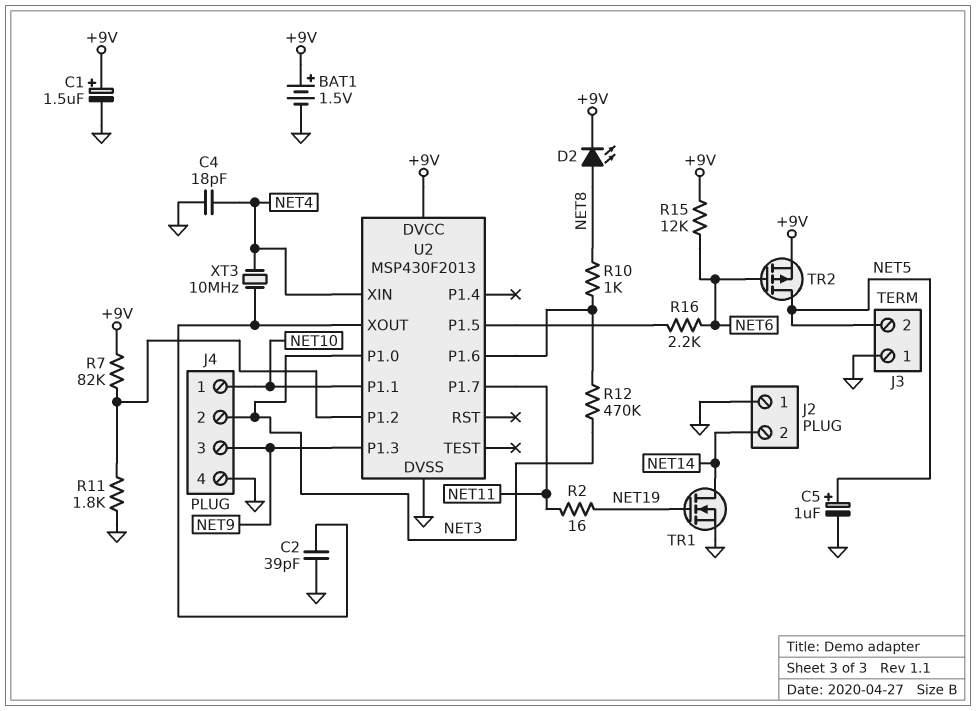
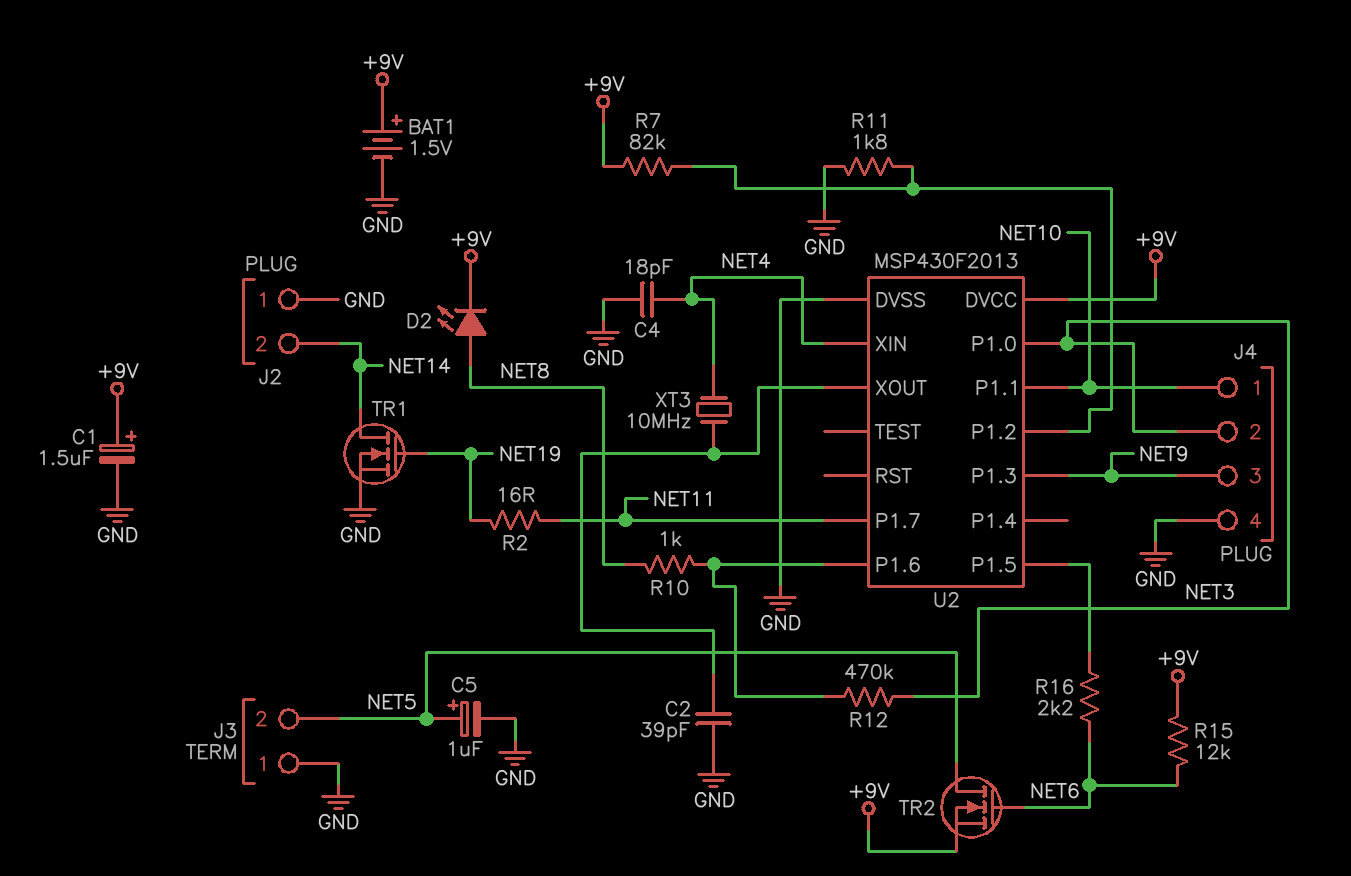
TR2: PMOS (G NET6, D NET5, S +9V) -> NMOS (G NET6, D NET5, S +9V)

